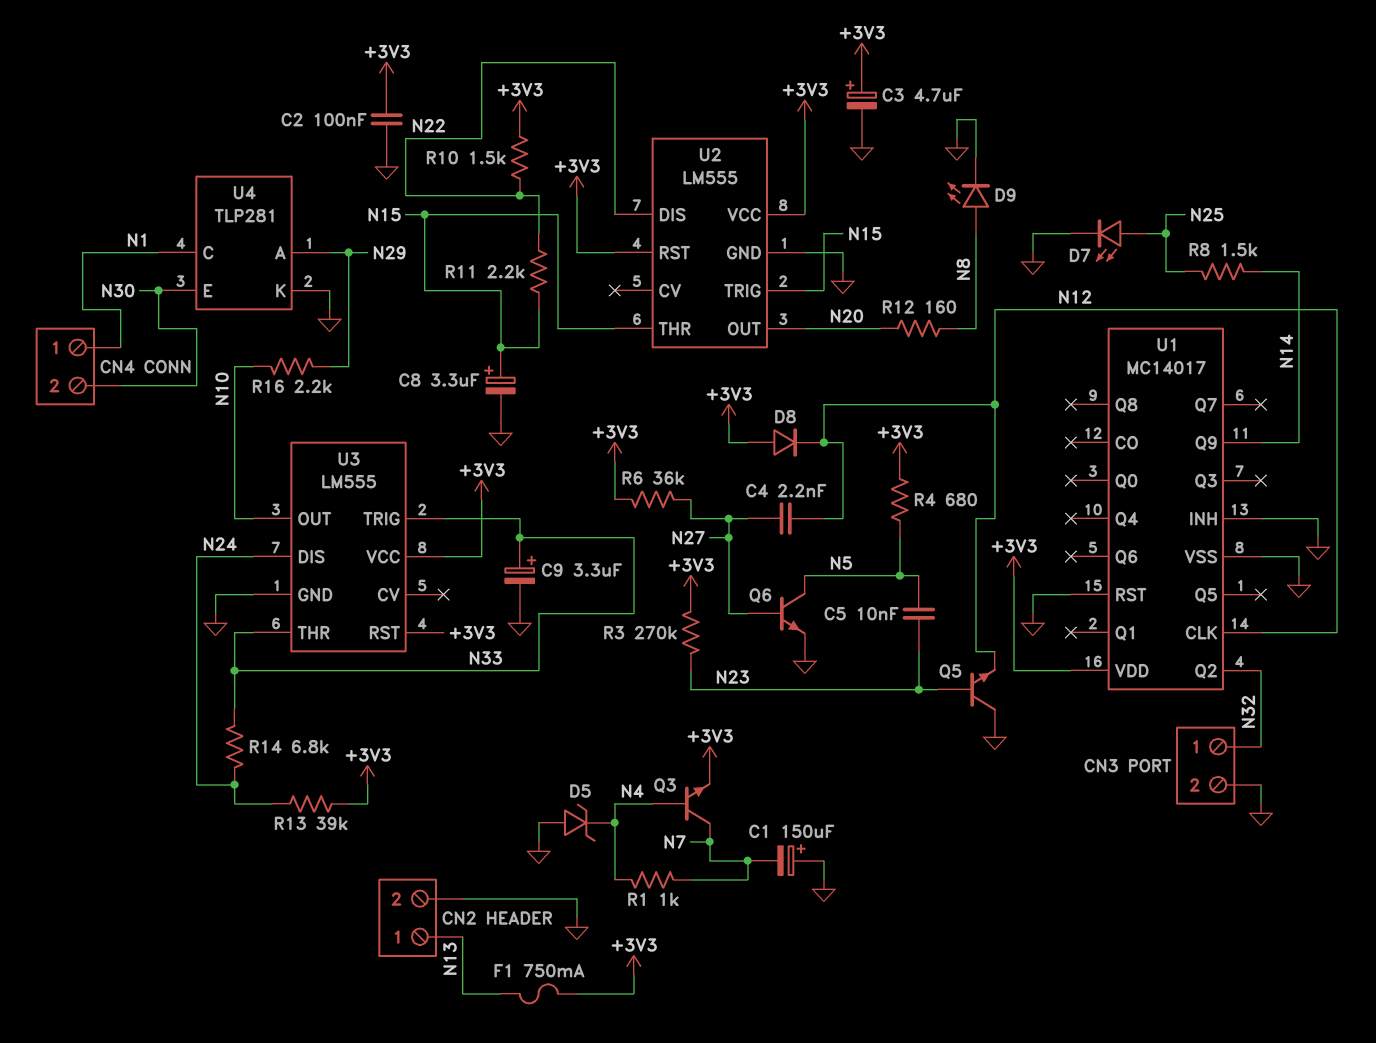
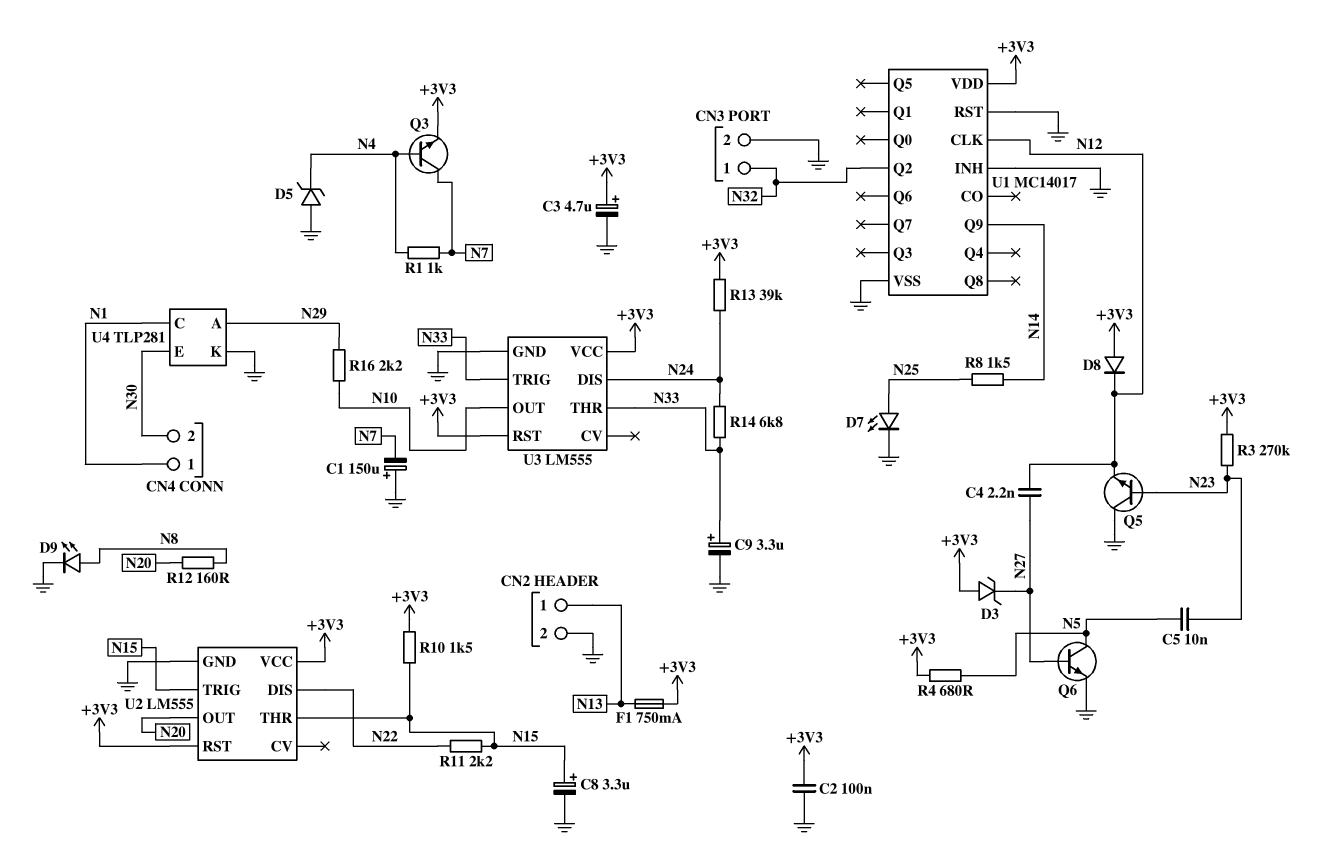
D3: none -> zener (A +3V3, K N27)
R6: 36k (+3V3, N27) -> none
R10: 1.5k (+3V3, N22) -> 1.5k (+3V3, N15)

